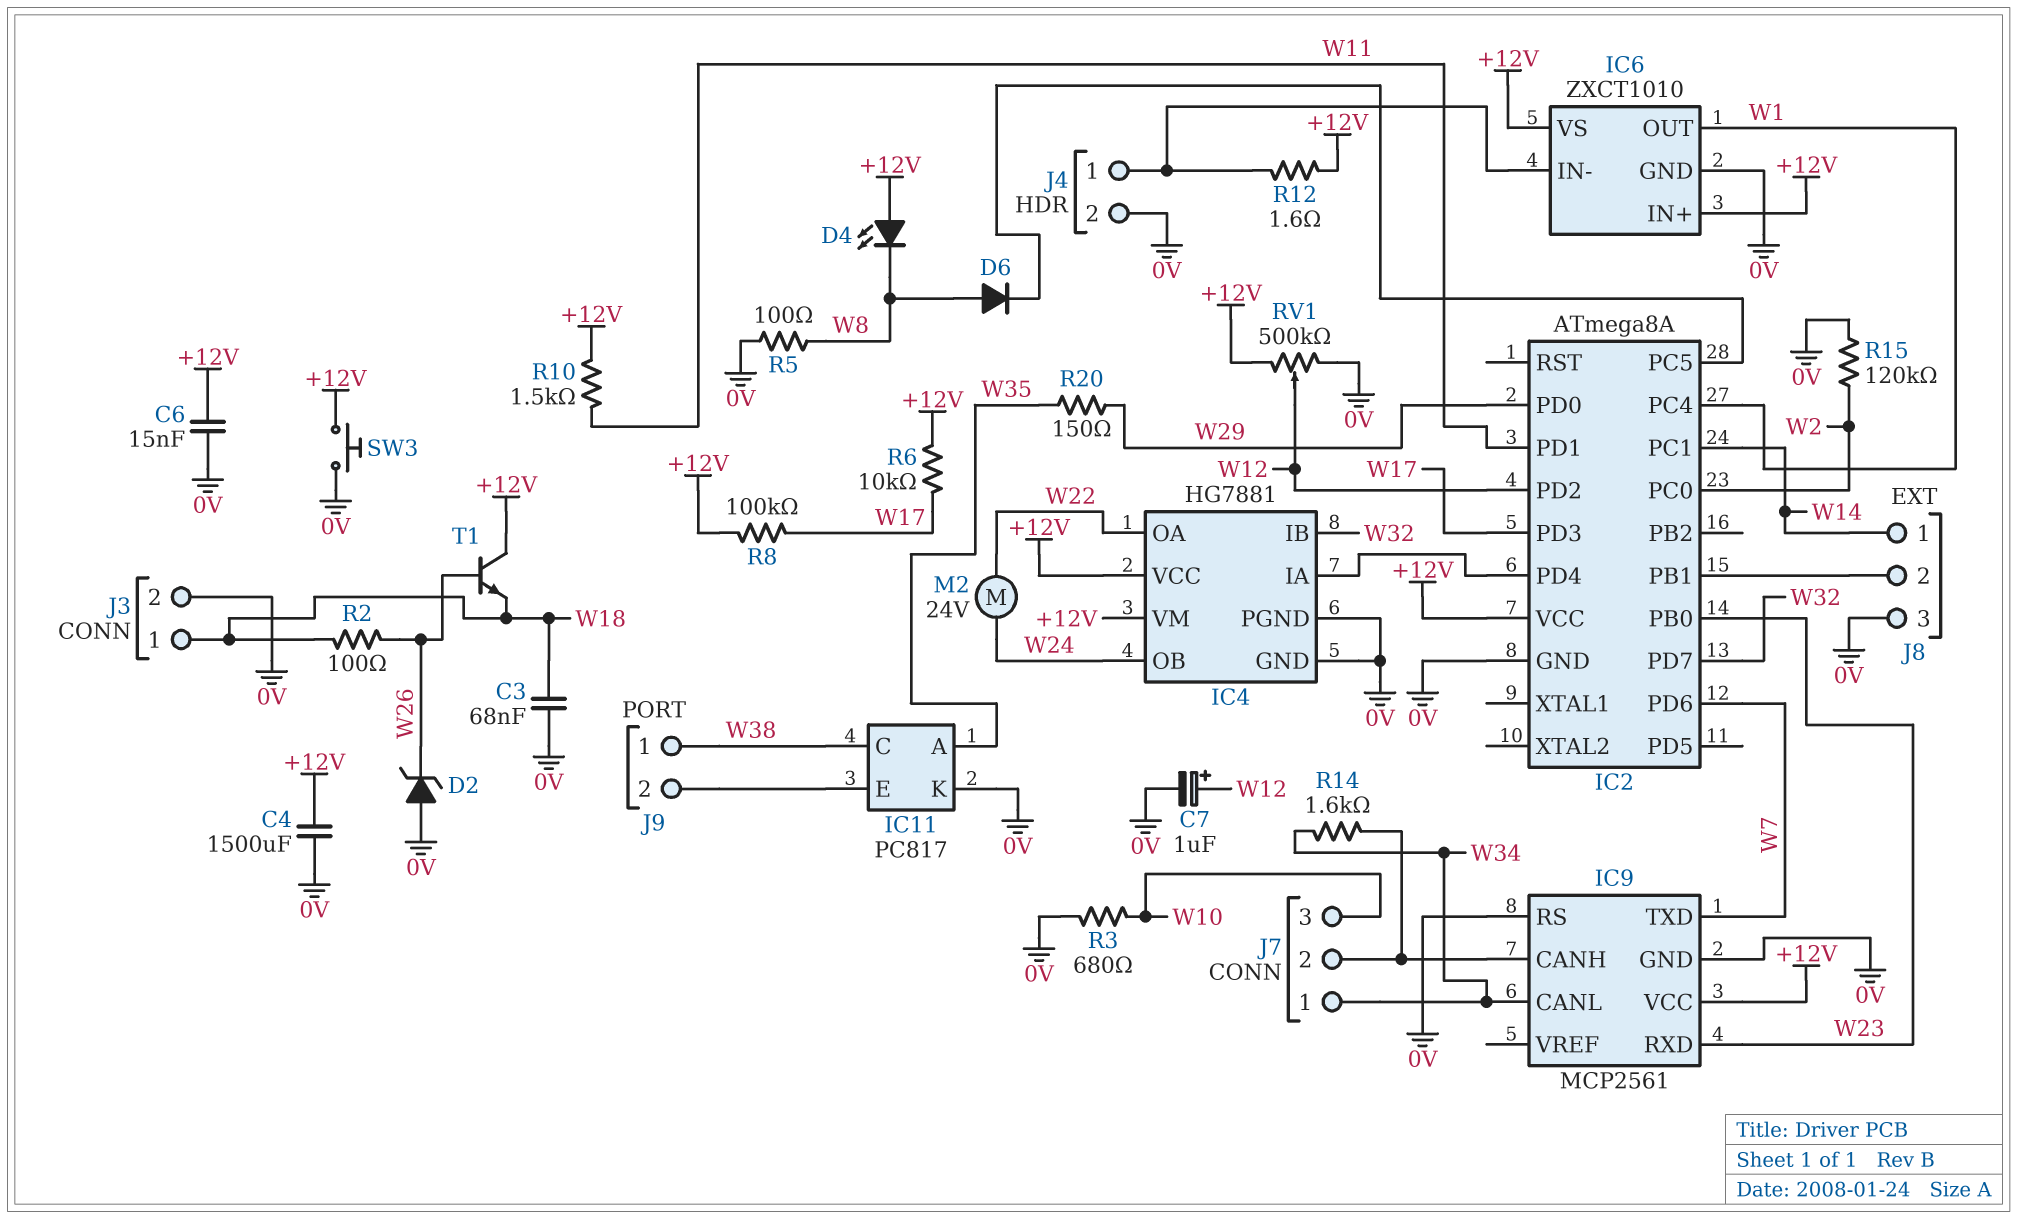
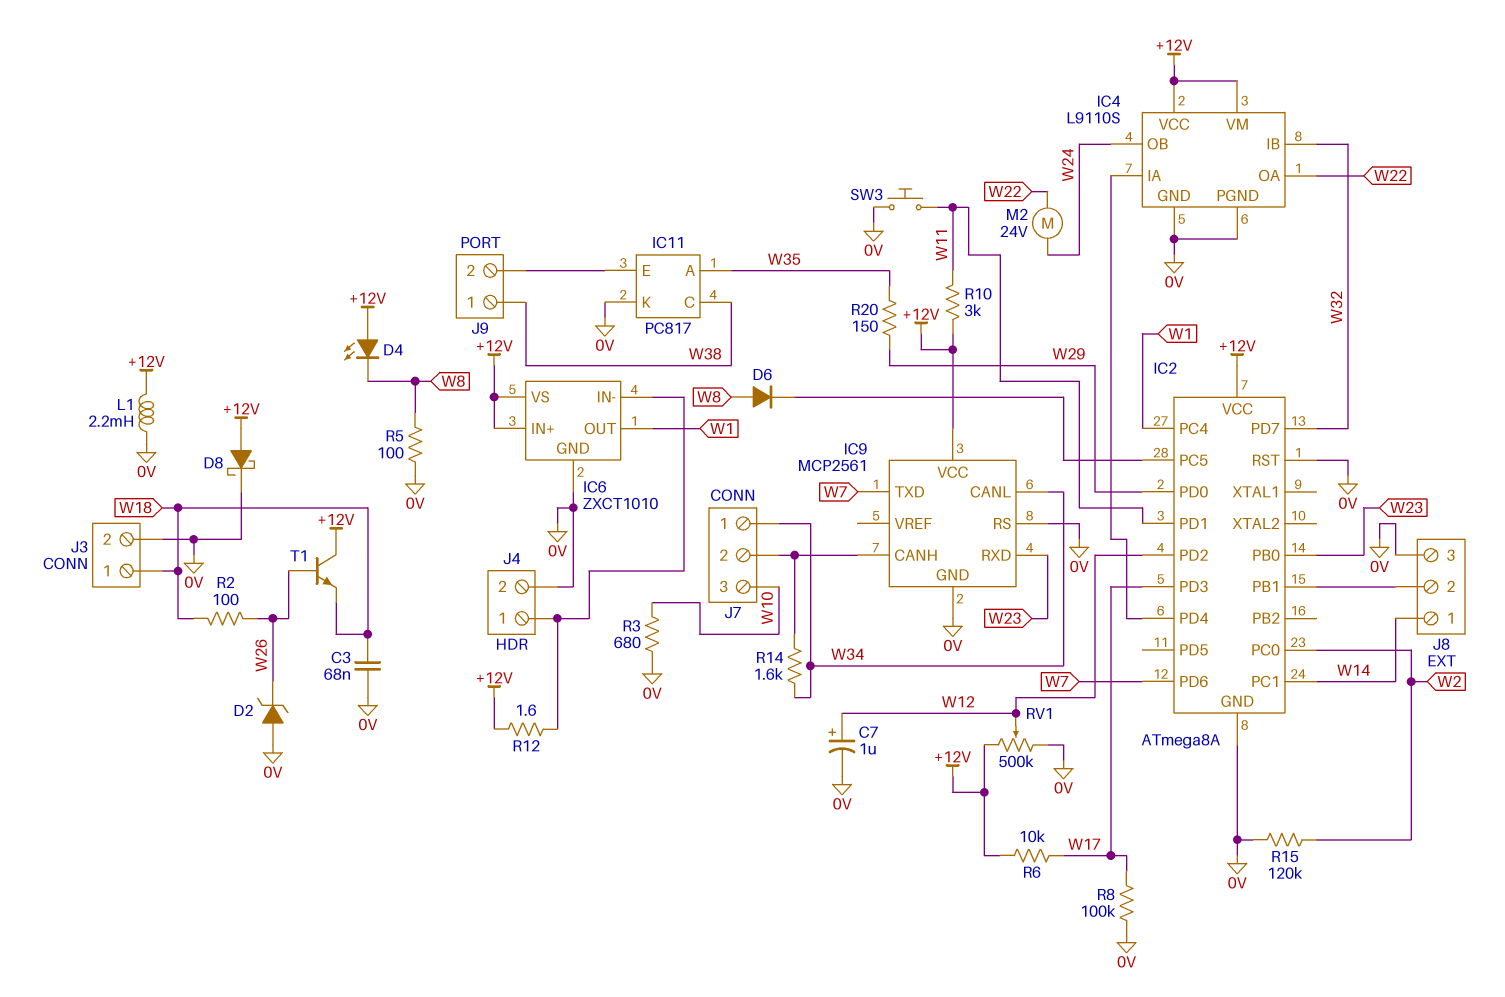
C4: 1500uF (+12V, 0V) -> none
C6: 15nF (+12V, 0V) -> none
D8: none -> schottky (A +12V, K 0V)
IC2 pin RST: none -> 0V
IC4: HG7881 -> L9110S
L1: none -> 2.2mH (+12V, 0V)
R8: 100k (+12V, W17) -> 100k (0V, W17)
R10: 1.5k (+12V, W11) -> 3k (+12V, W11)
SW3: button (+12V, 0V) -> button (0V, W11)

